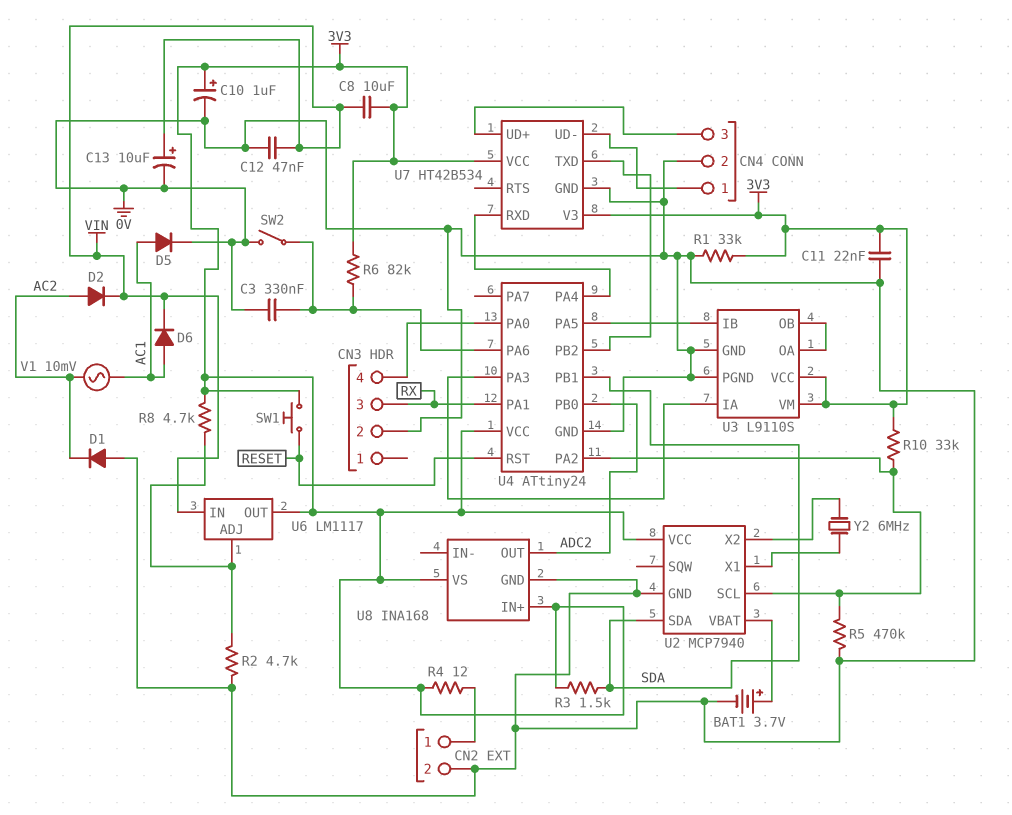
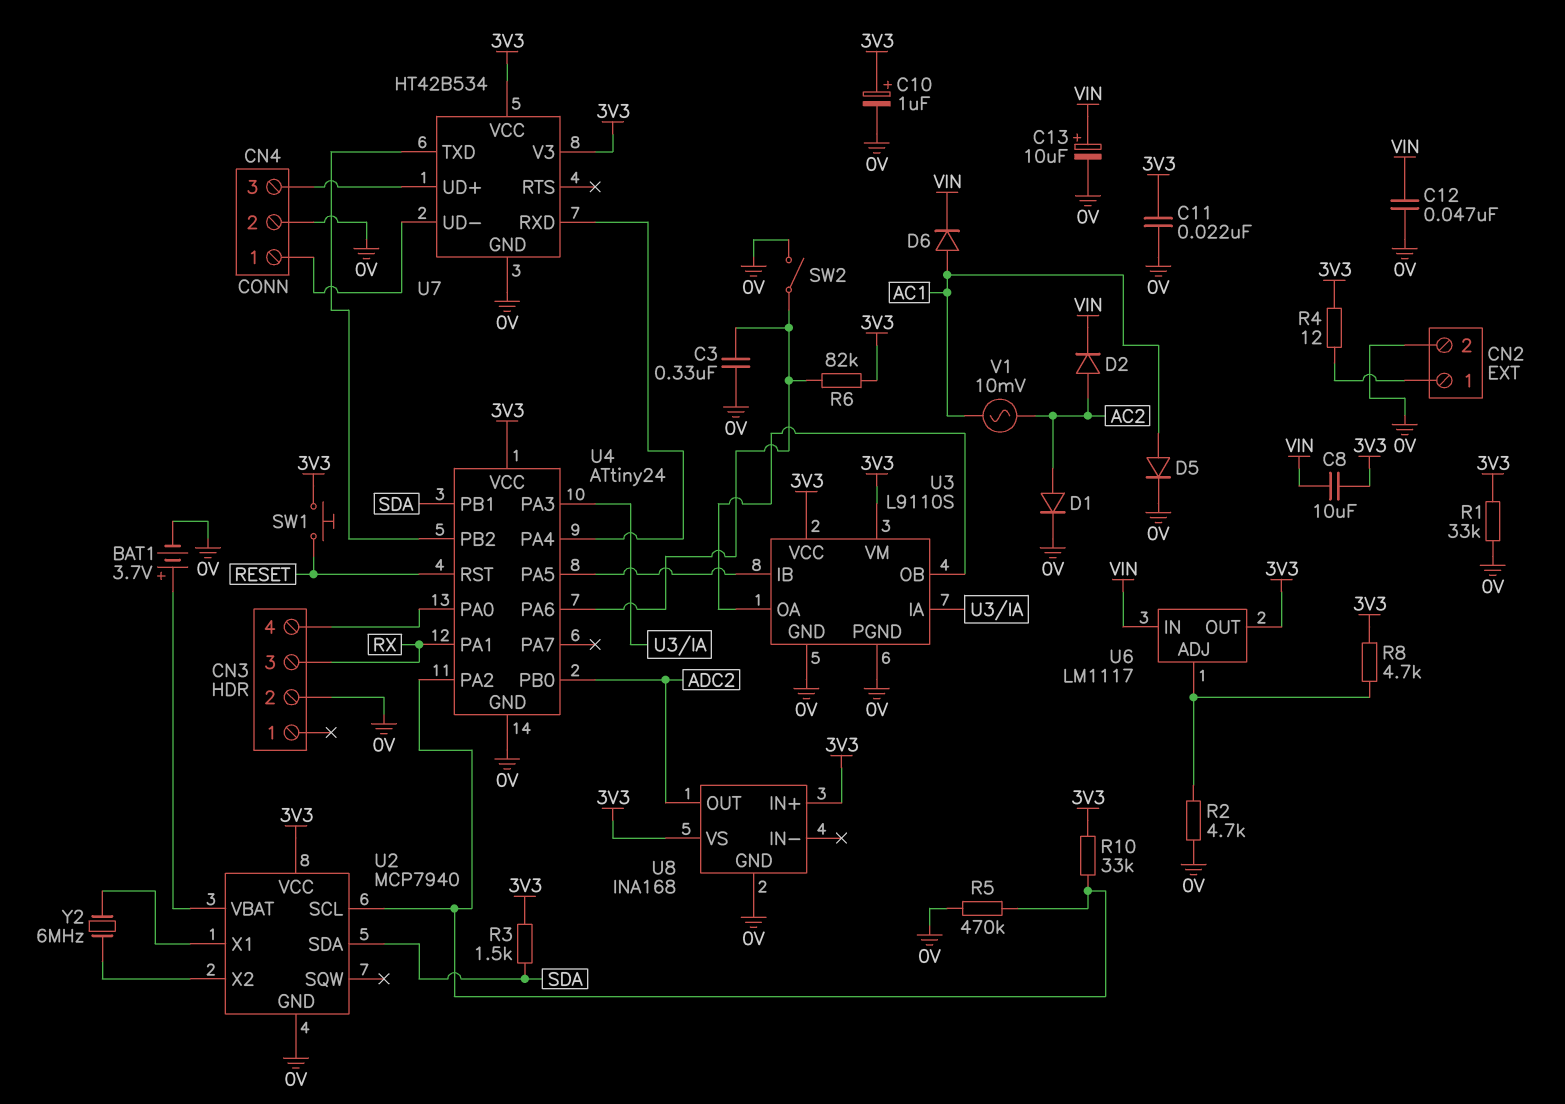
D1: diode (A 0V, K AC2) -> diode (A AC2, K 0V)

